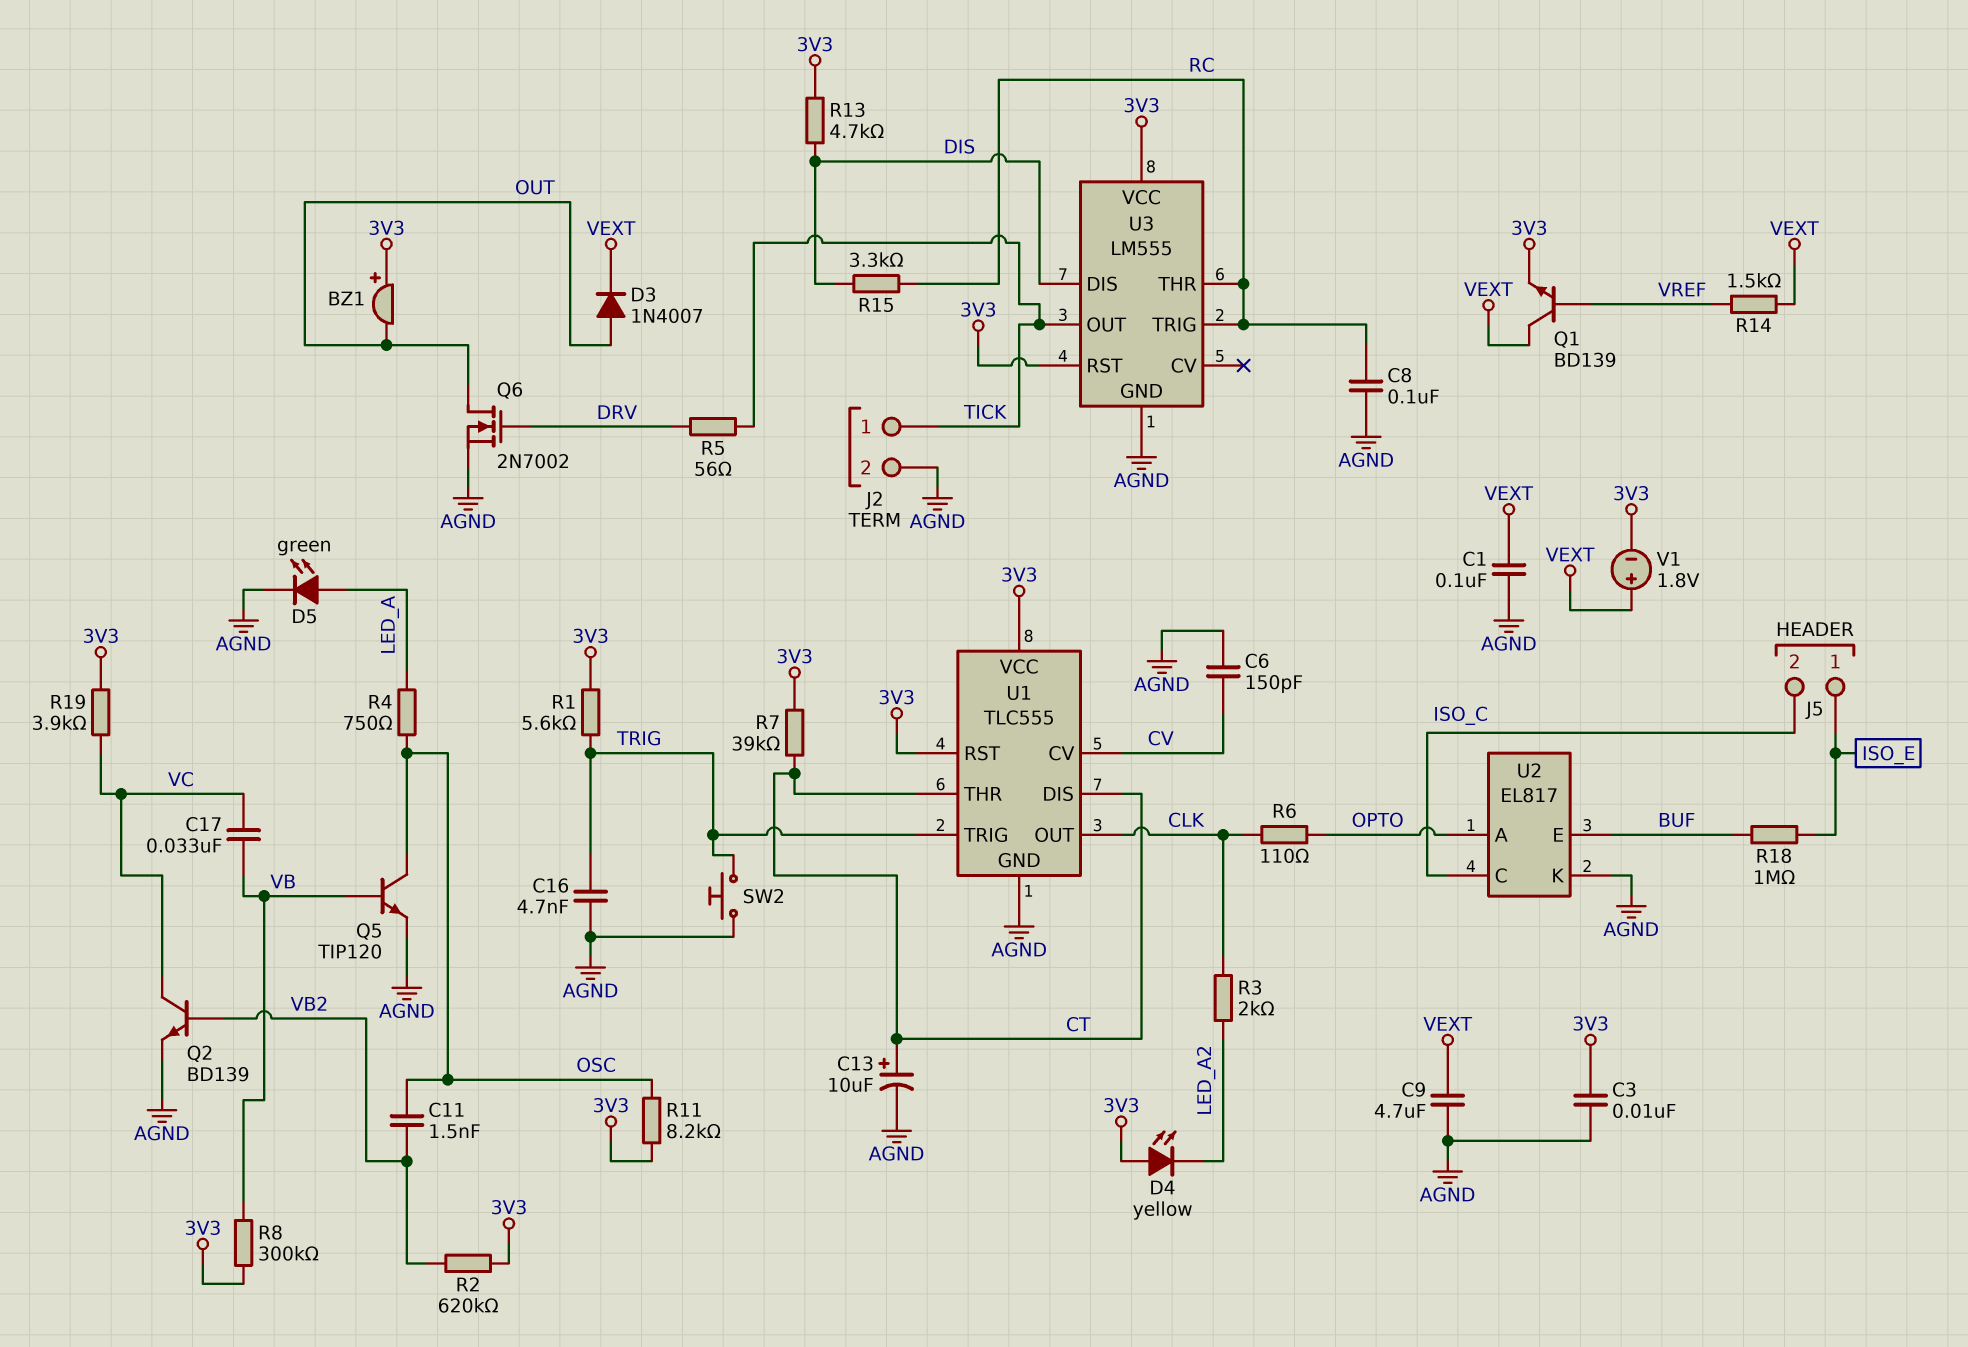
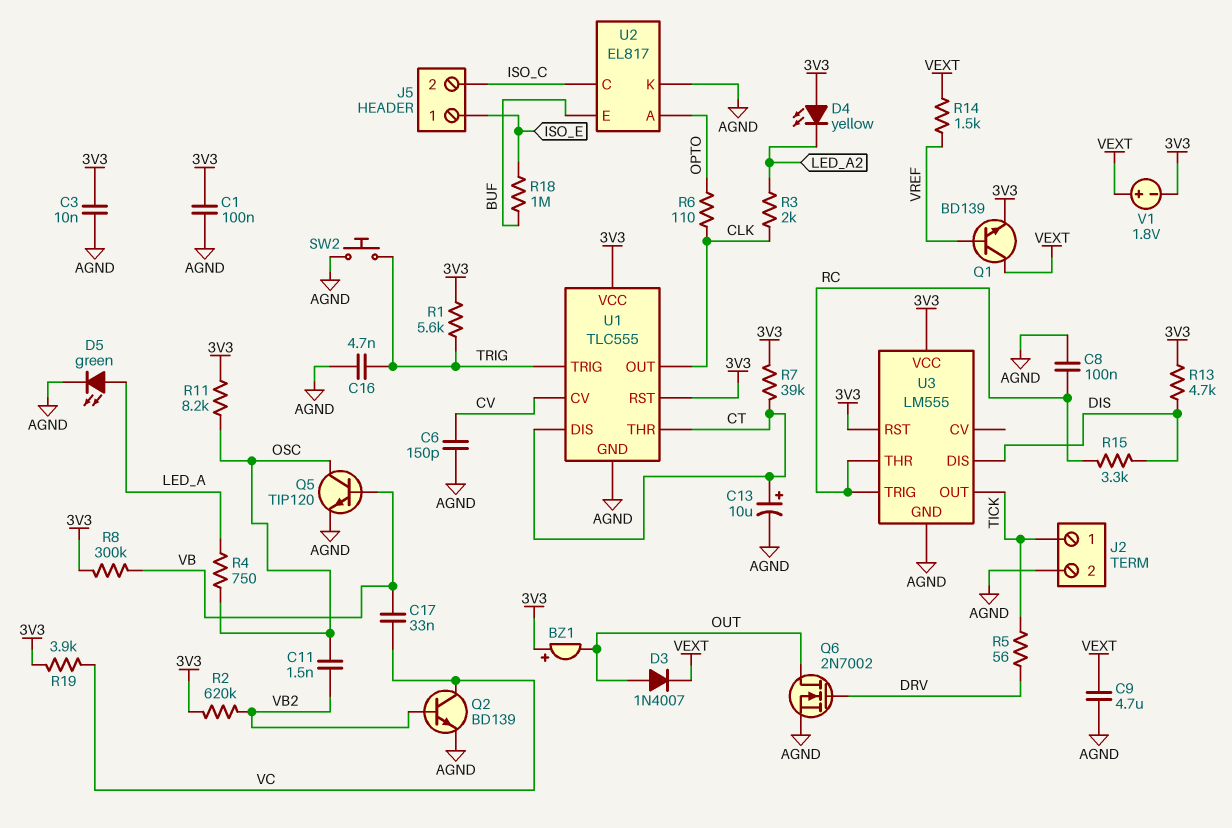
C1: 100nF (AGND, VEXT) -> 100nF (3V3, AGND)

